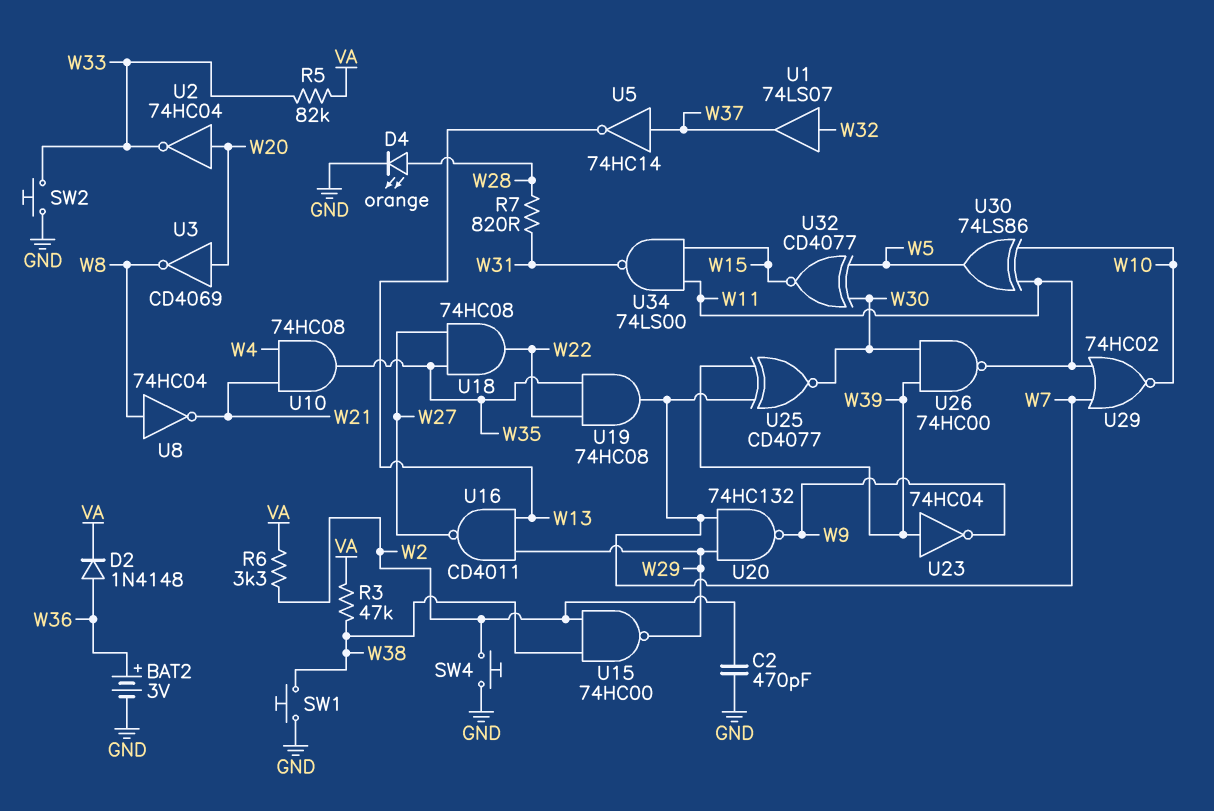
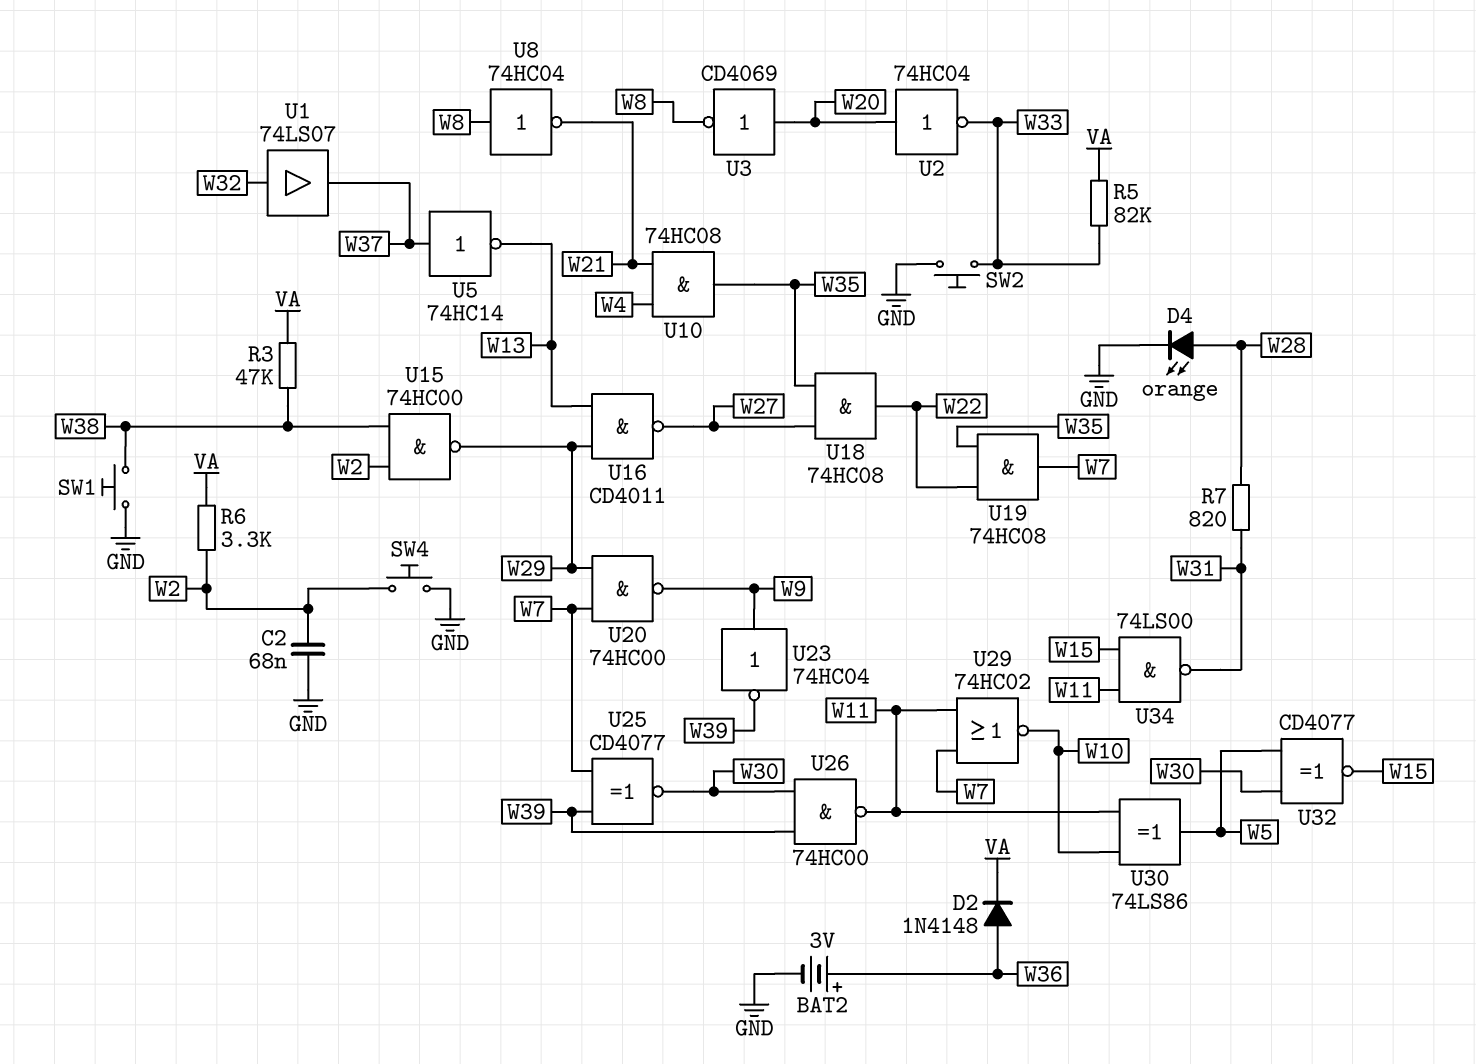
C2: 470pF (GND, W2) -> 68nF (GND, W2)
U20: NAND 74HC132 (in W7, in W29, out W9) -> NAND 74HC00 (in W7, in W29, out W9)
U23: NOT 74HC04 (in W39, out W9) -> NOT 74HC04 (in W9, out W39)

